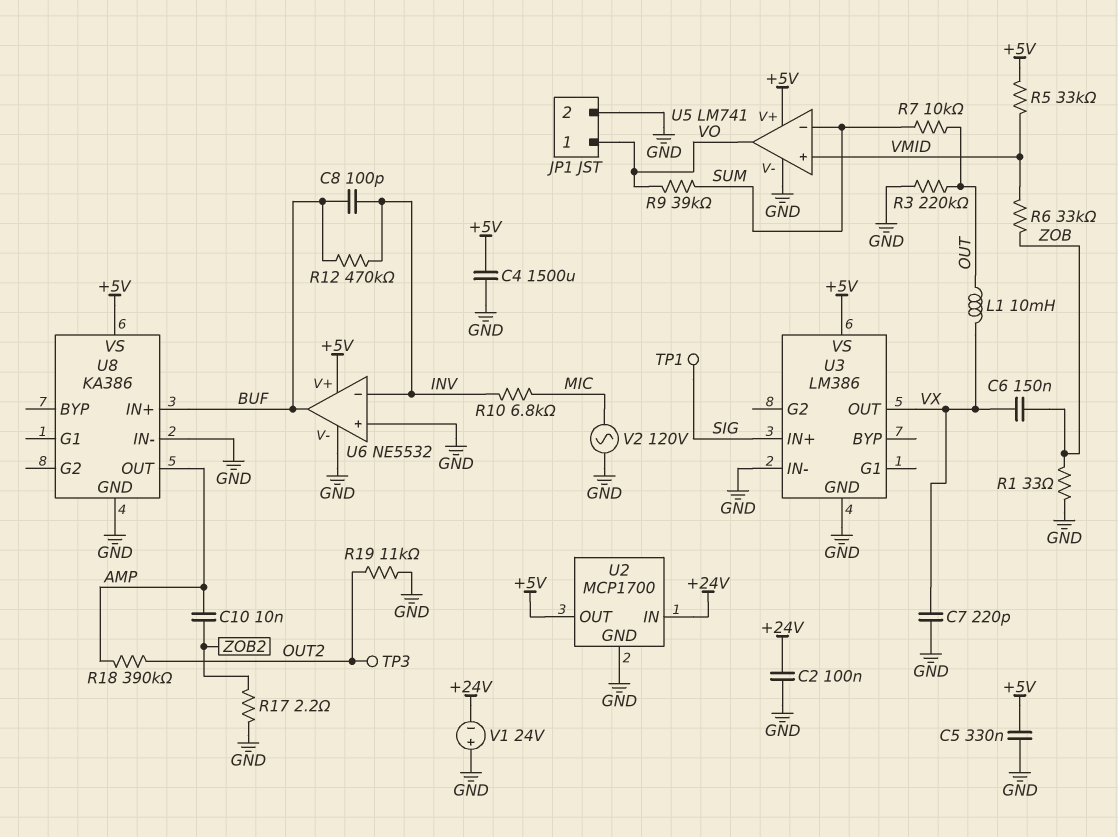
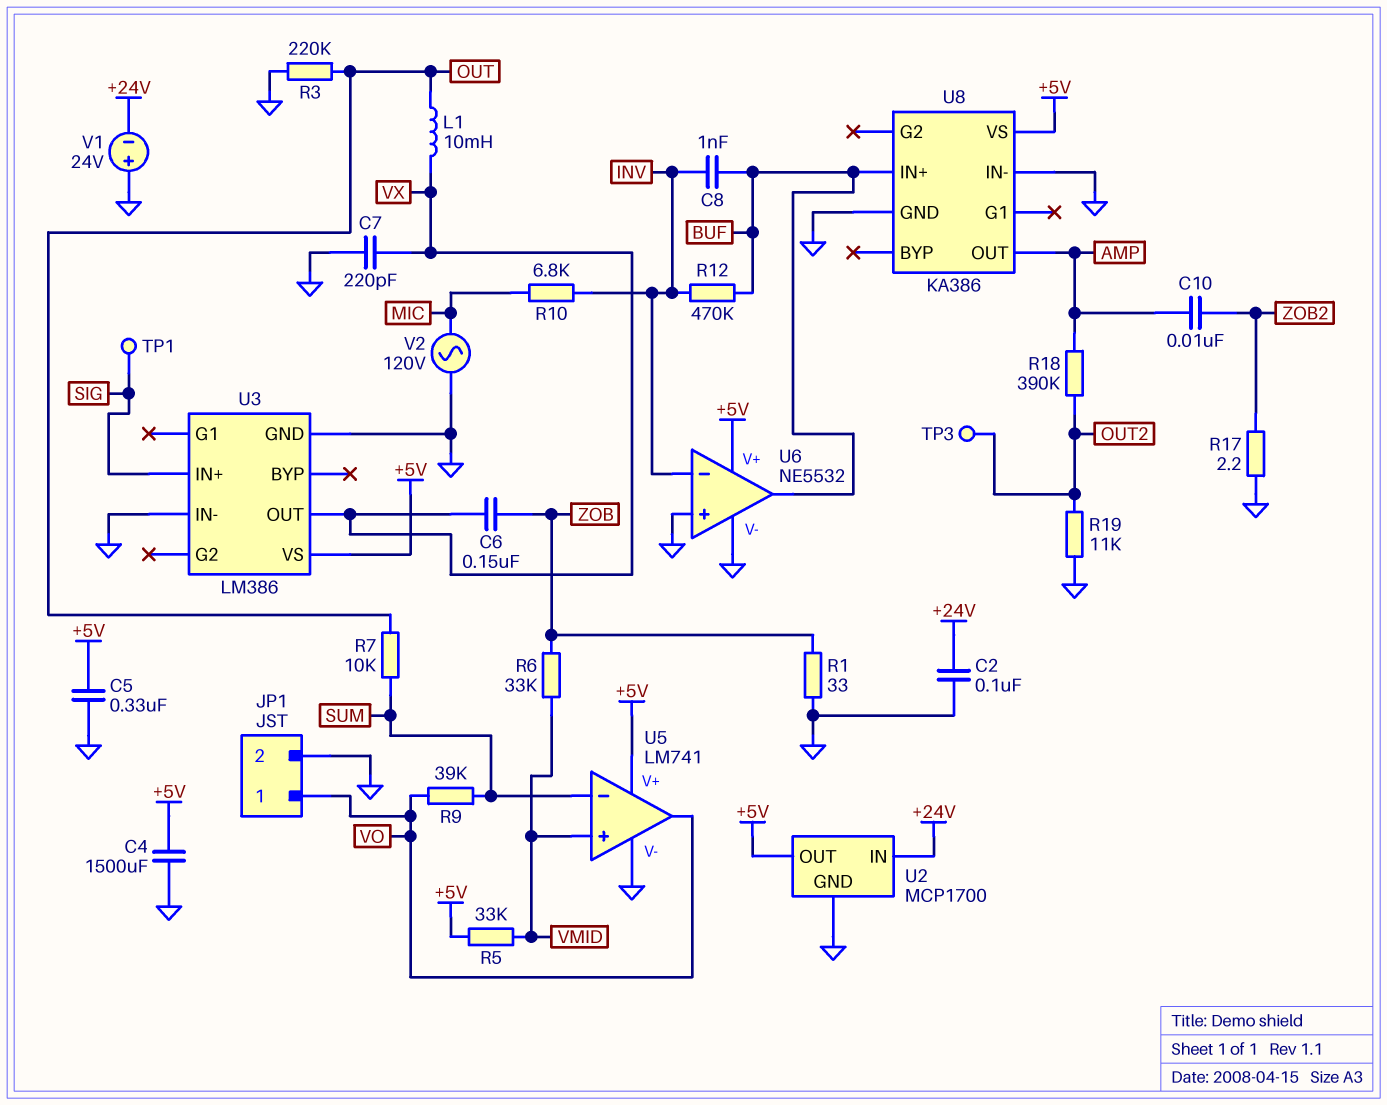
C8: 100pF (BUF, INV) -> 1nF (BUF, INV)

